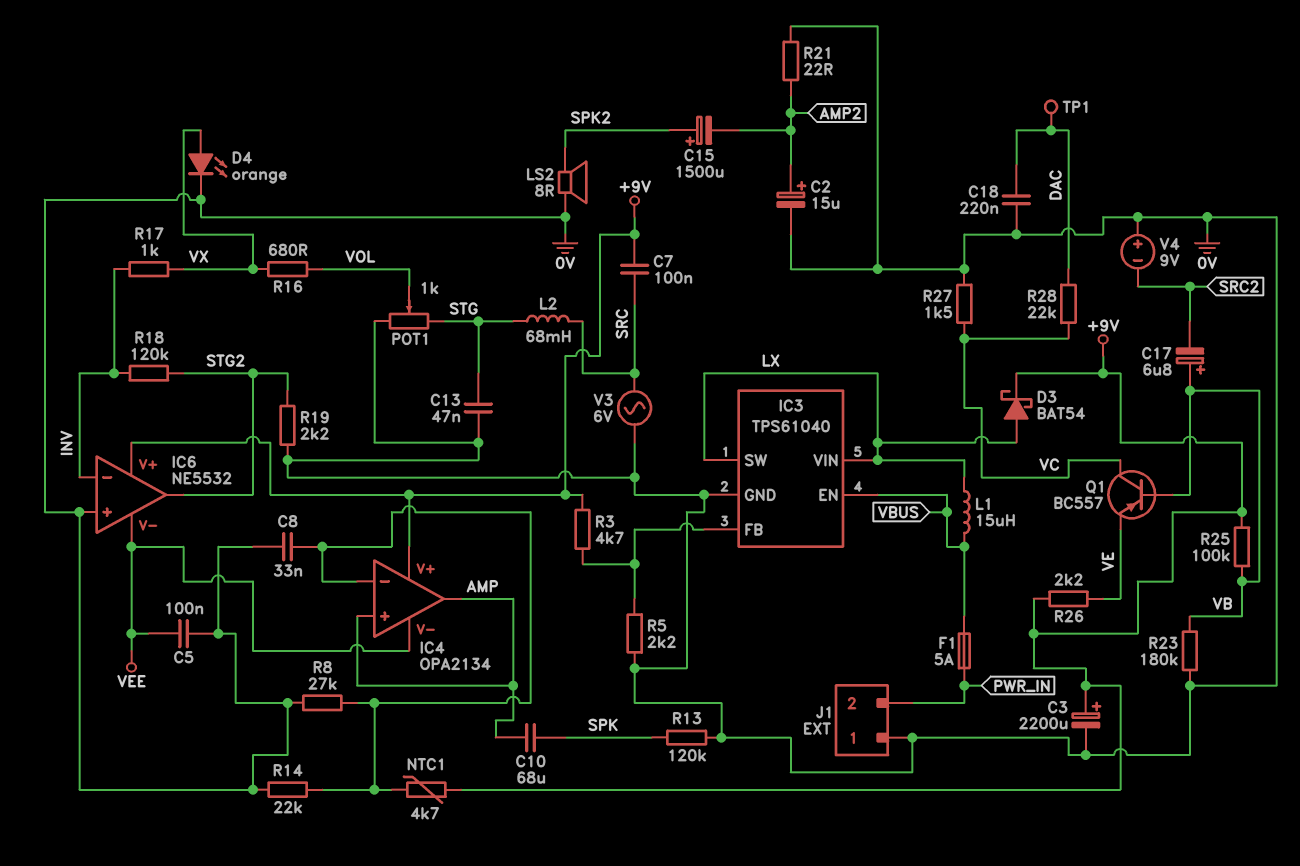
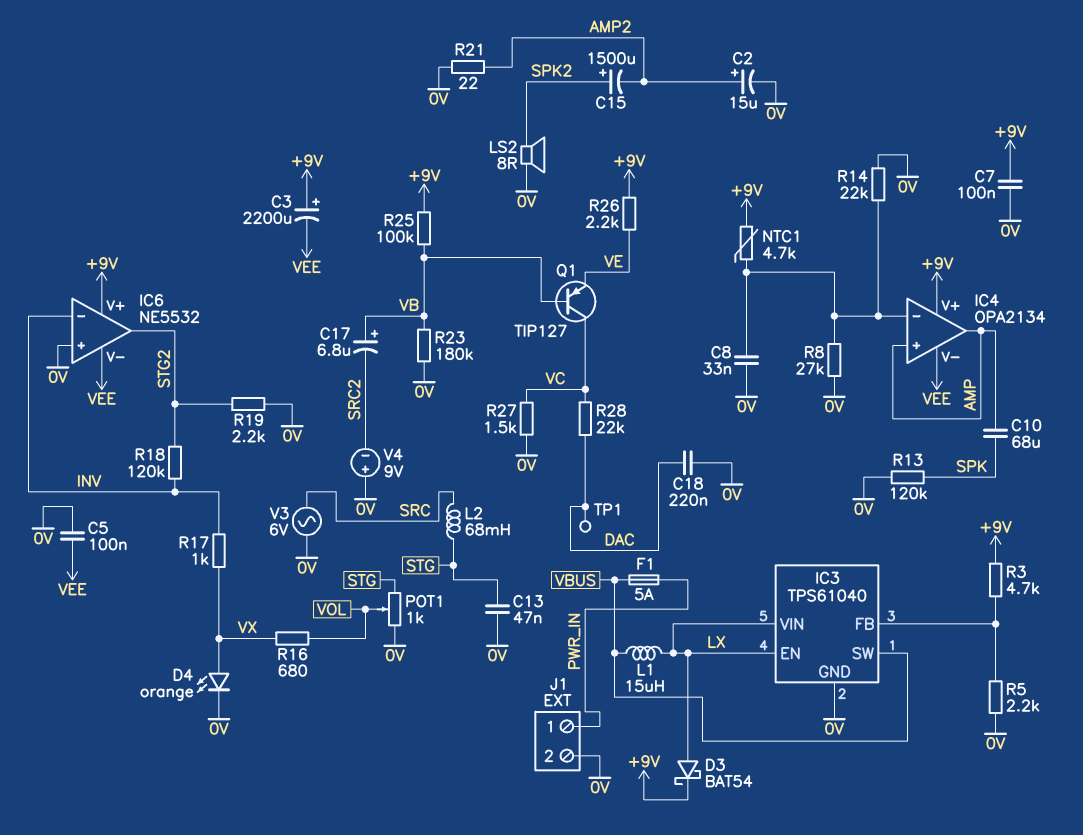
C3: 2200uF (plus +9V, minus 0V) -> 2200uF (plus +9V, minus VEE)
C7: 100nF (+9V, SRC) -> 100nF (+9V, 0V)
IC3 pin EN: VBUS -> LX
IC3 pin SW: LX -> VBUS
J1 pin 1: 0V -> PWR_IN
J1 pin 2: PWR_IN -> 0V
Q1: PNP BC557 (B VB, C VC, E VE) -> PNP TIP127 (B VB, C VC, E VE)

